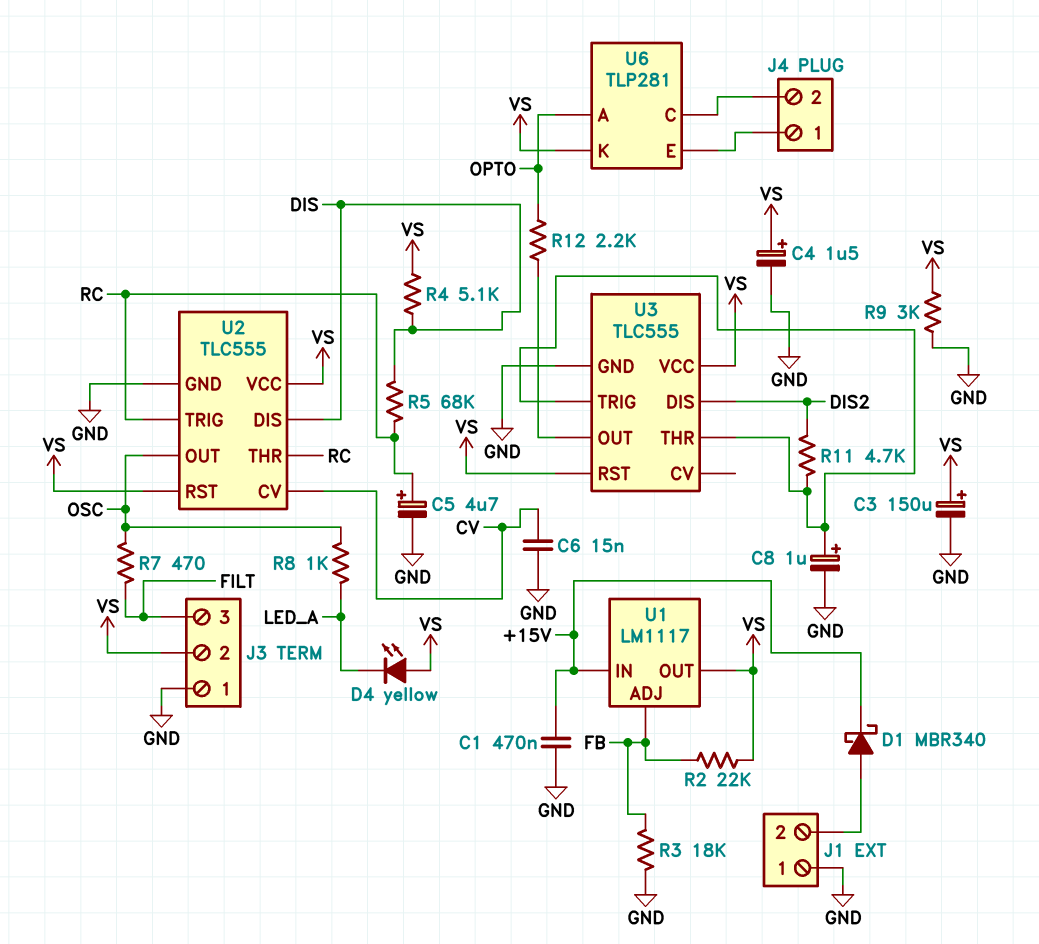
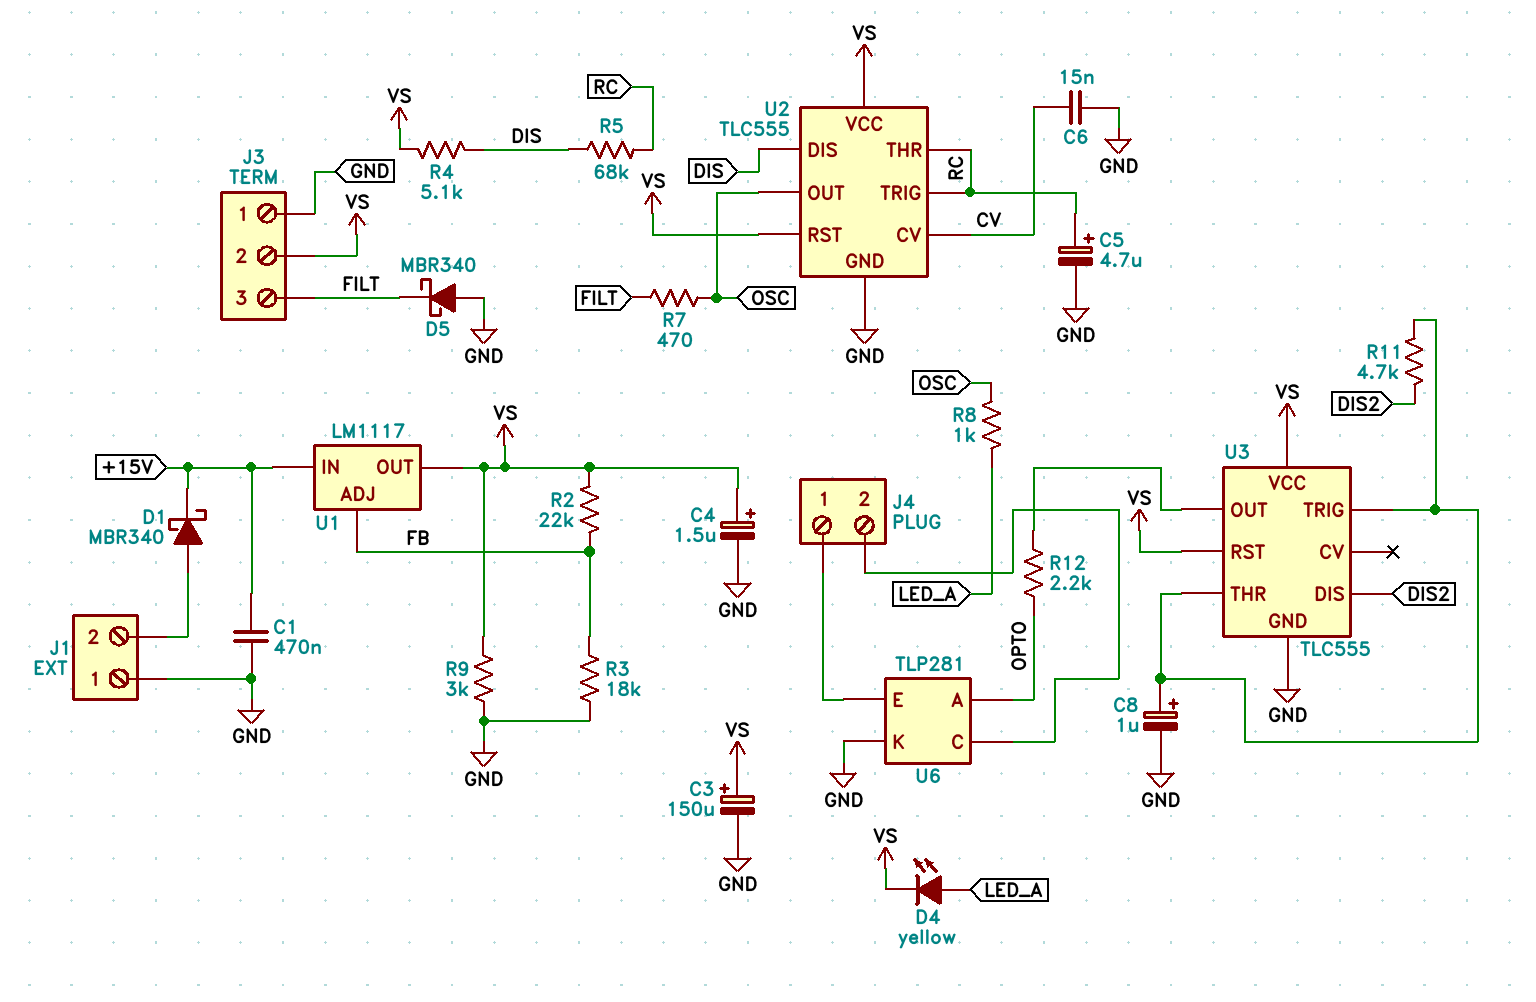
D4: LED yellow (A VS, K LED_A) -> LED yellow (A LED_A, K VS)
D5: none -> schottky MBR340 (A GND, K FILT)
U6 pin K: VS -> GND

